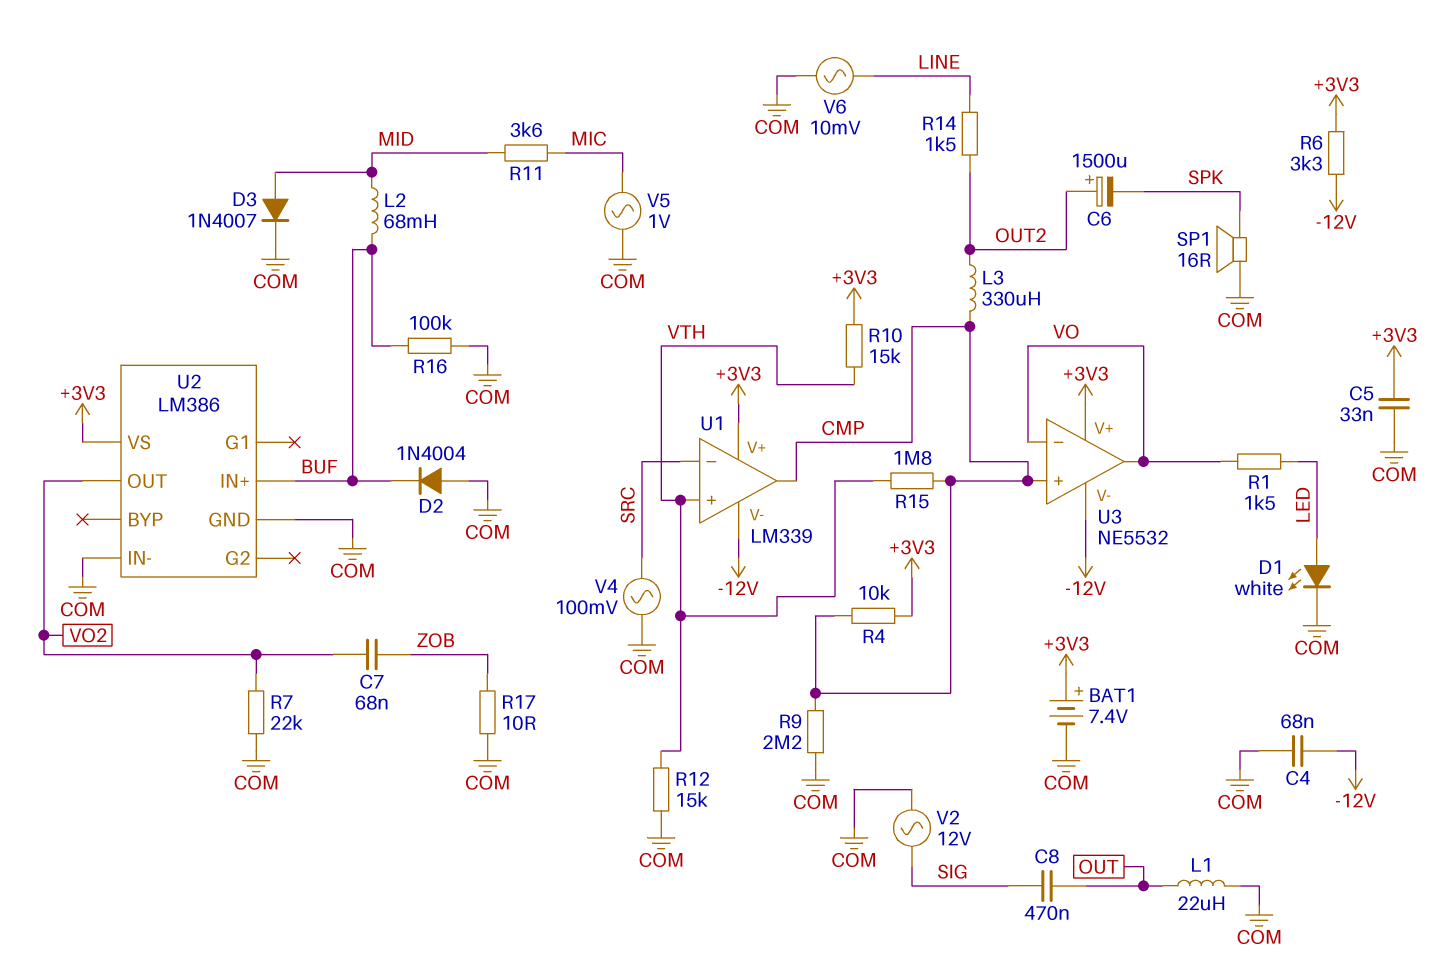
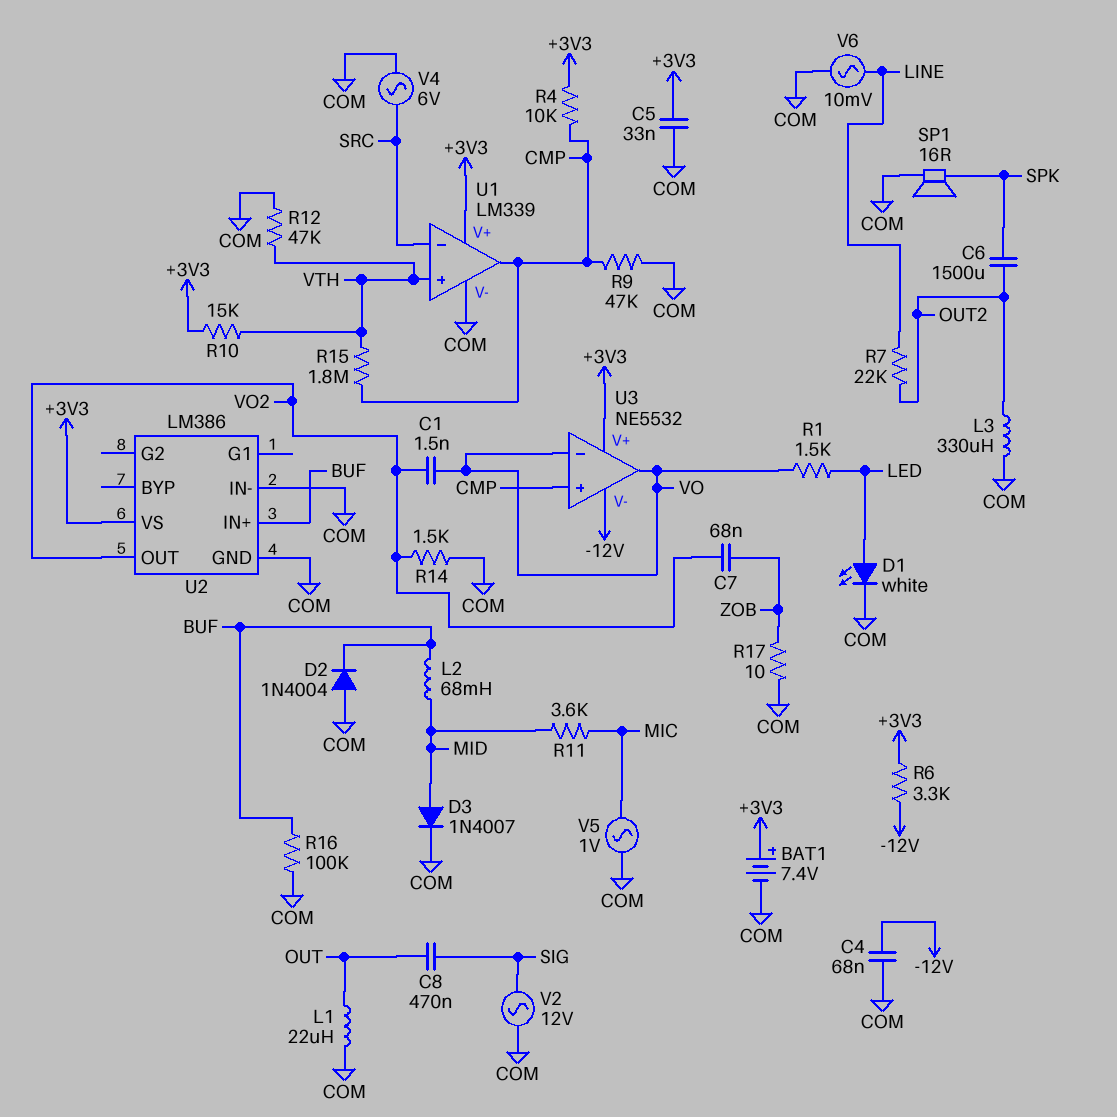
C1: none -> 1.5nF (VO, VO2)
C6: 1500uF (plus OUT2, minus SPK) -> 1500uF (OUT2, SPK)
L3: 330uH (CMP, OUT2) -> 330uH (COM, OUT2)
R7: 22k (COM, VO2) -> 22k (LINE, OUT2)
R9: 2.2M (CMP, COM) -> 47k (CMP, COM)
R12: 15k (COM, VTH) -> 47k (COM, VTH)
R14: 1.5k (LINE, OUT2) -> 1.5k (COM, VO2)
U1 pin V-: -12V -> COM
V4: AC 100mV (COM, SRC) -> AC 6V (COM, SRC)

